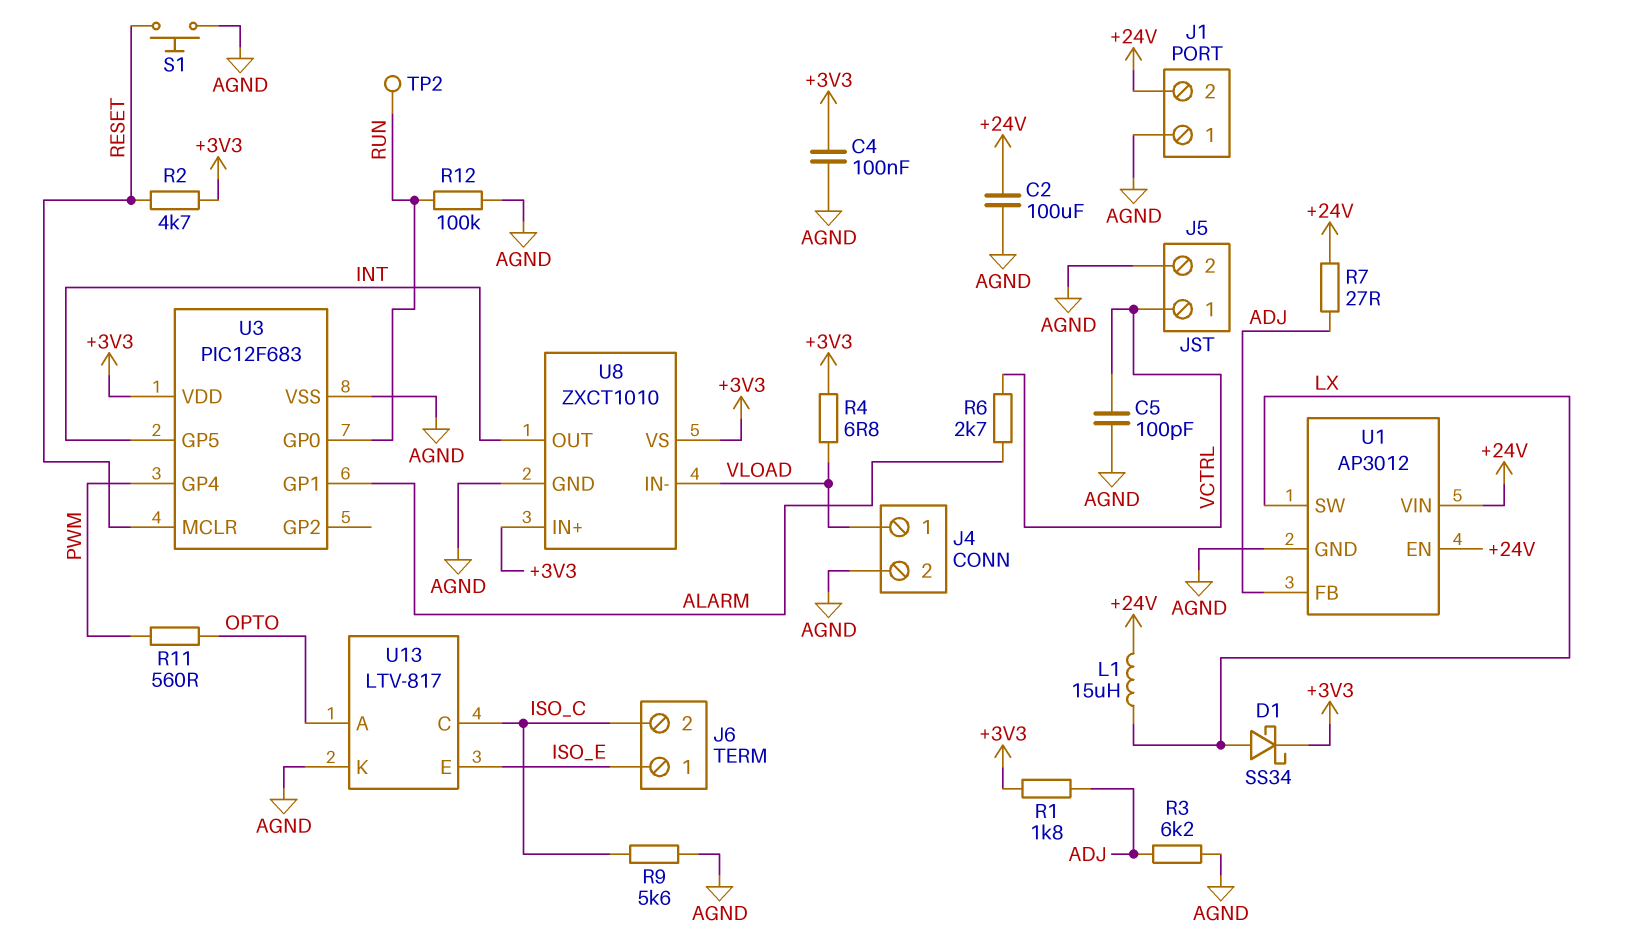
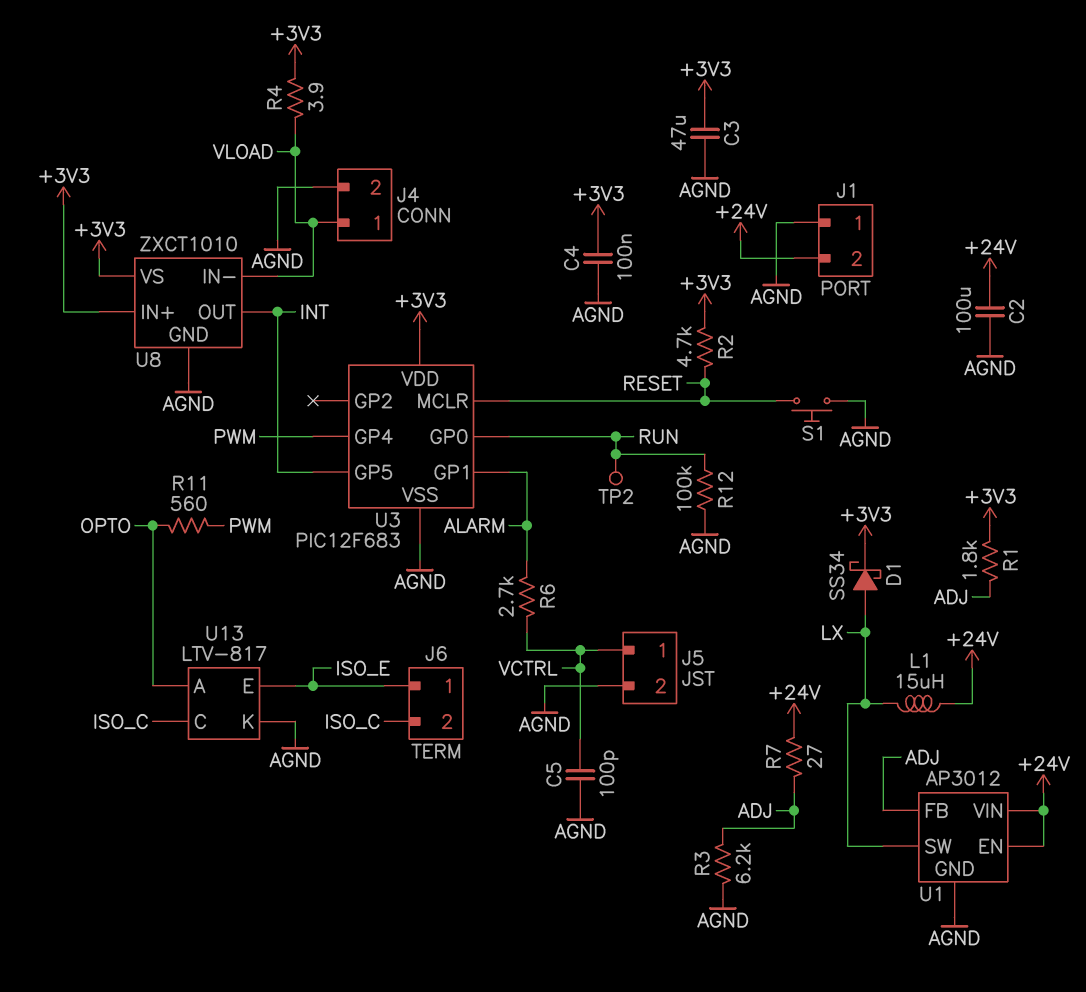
C3: none -> 47uF (+3V3, AGND)
R4: 6.8 (+3V3, VLOAD) -> 3.9 (+3V3, VLOAD)
R9: 5.6k (AGND, ISO_C) -> none

